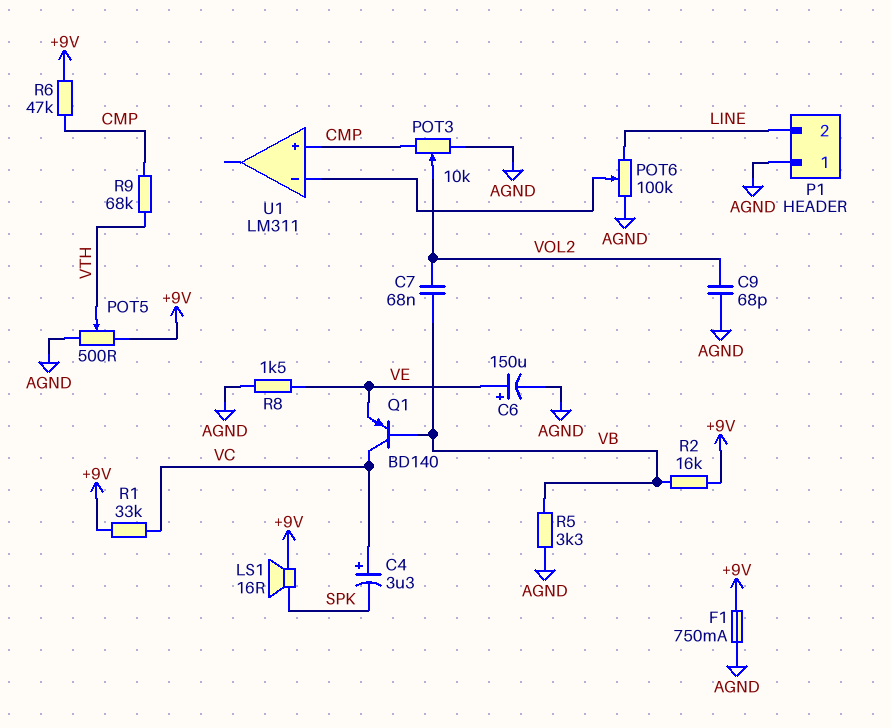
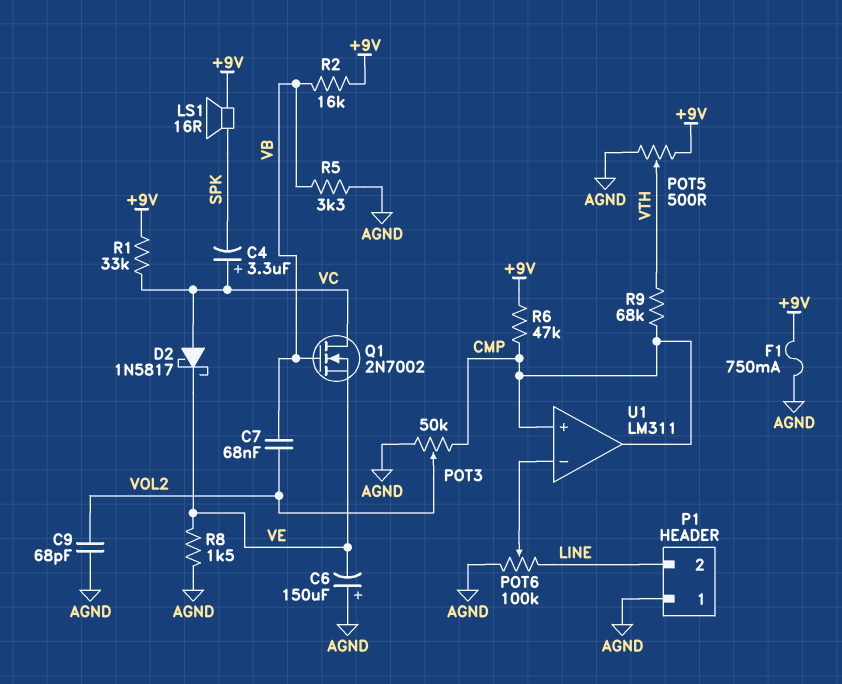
C6: 150uF (plus VE, minus AGND) -> 150uF (plus AGND, minus VE)
D2: none -> schottky 1N5817 (A VC, K VE)
POT3: 10k (AGND, CMP, wiper VOL2) -> 50k (AGND, CMP, wiper VOL2)
Q1: PNP BD140 (B VB, C VC, E VE) -> NMOS 2N7002 (G VB, D VC, S VE)
U1 pin out: none -> CMP

